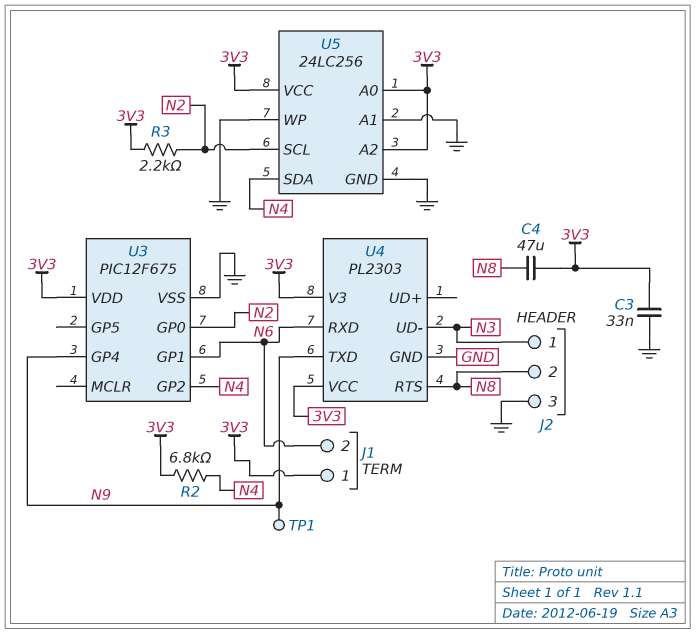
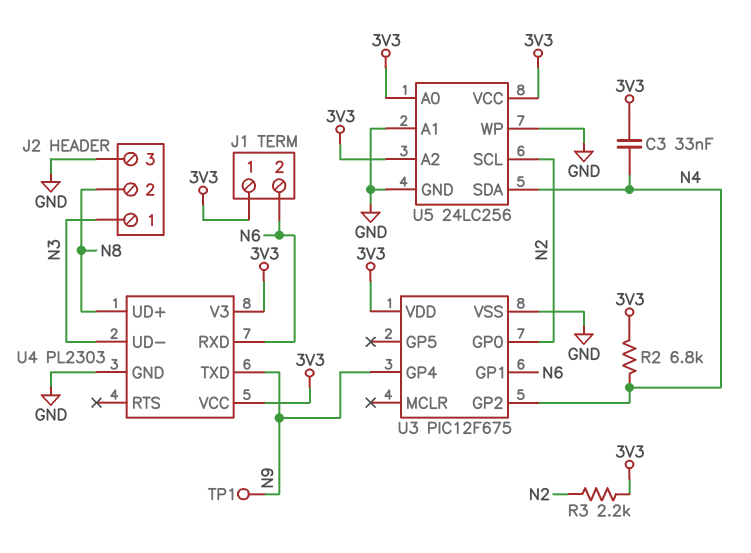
C3: 33nF (3V3, GND) -> 33nF (3V3, N4)
C4: 47uF (3V3, N8) -> none
U4 pin RTS: N8 -> none
U4 pin UD+: none -> N8

